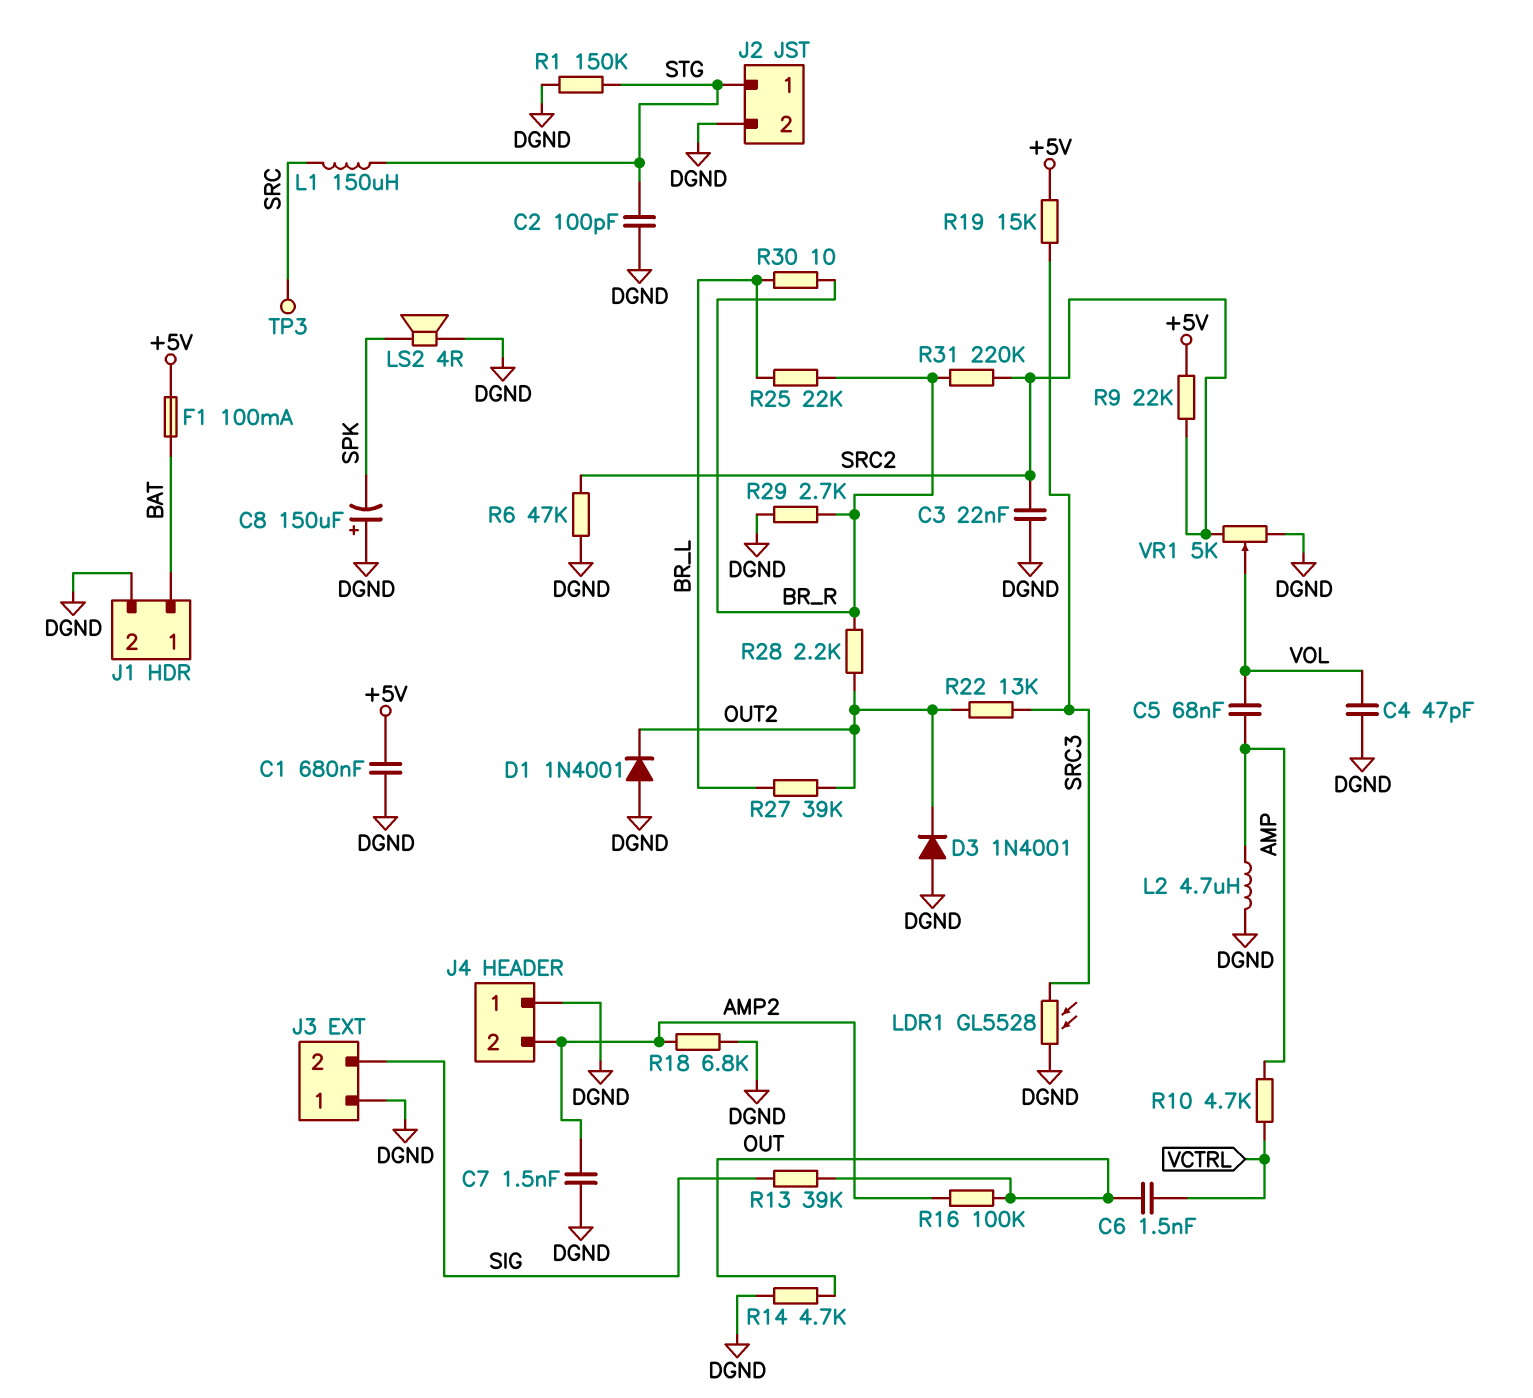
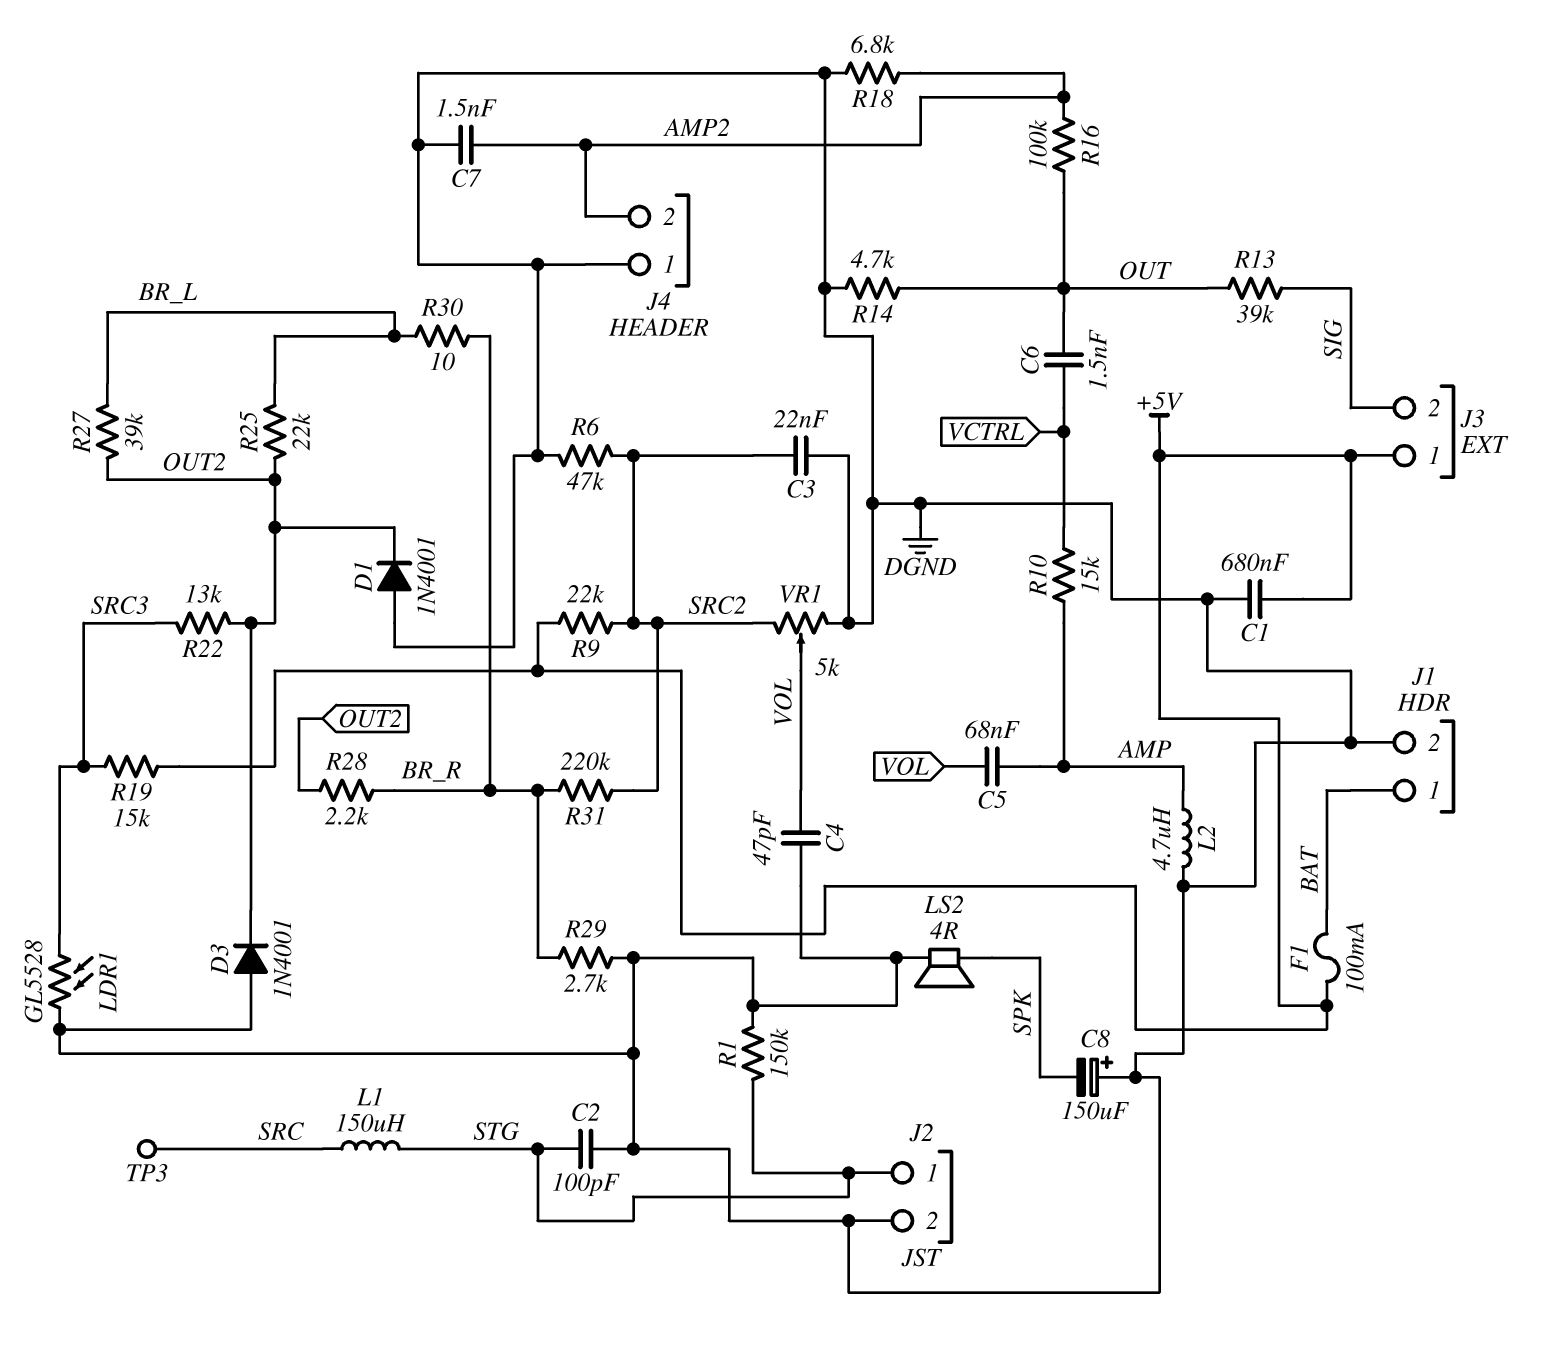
J3 pin 1: DGND -> +5V
R10: 4.7k (AMP, VCTRL) -> 15k (AMP, VCTRL)
R25: 22k (BR_L, BR_R) -> 22k (BR_L, OUT2)

